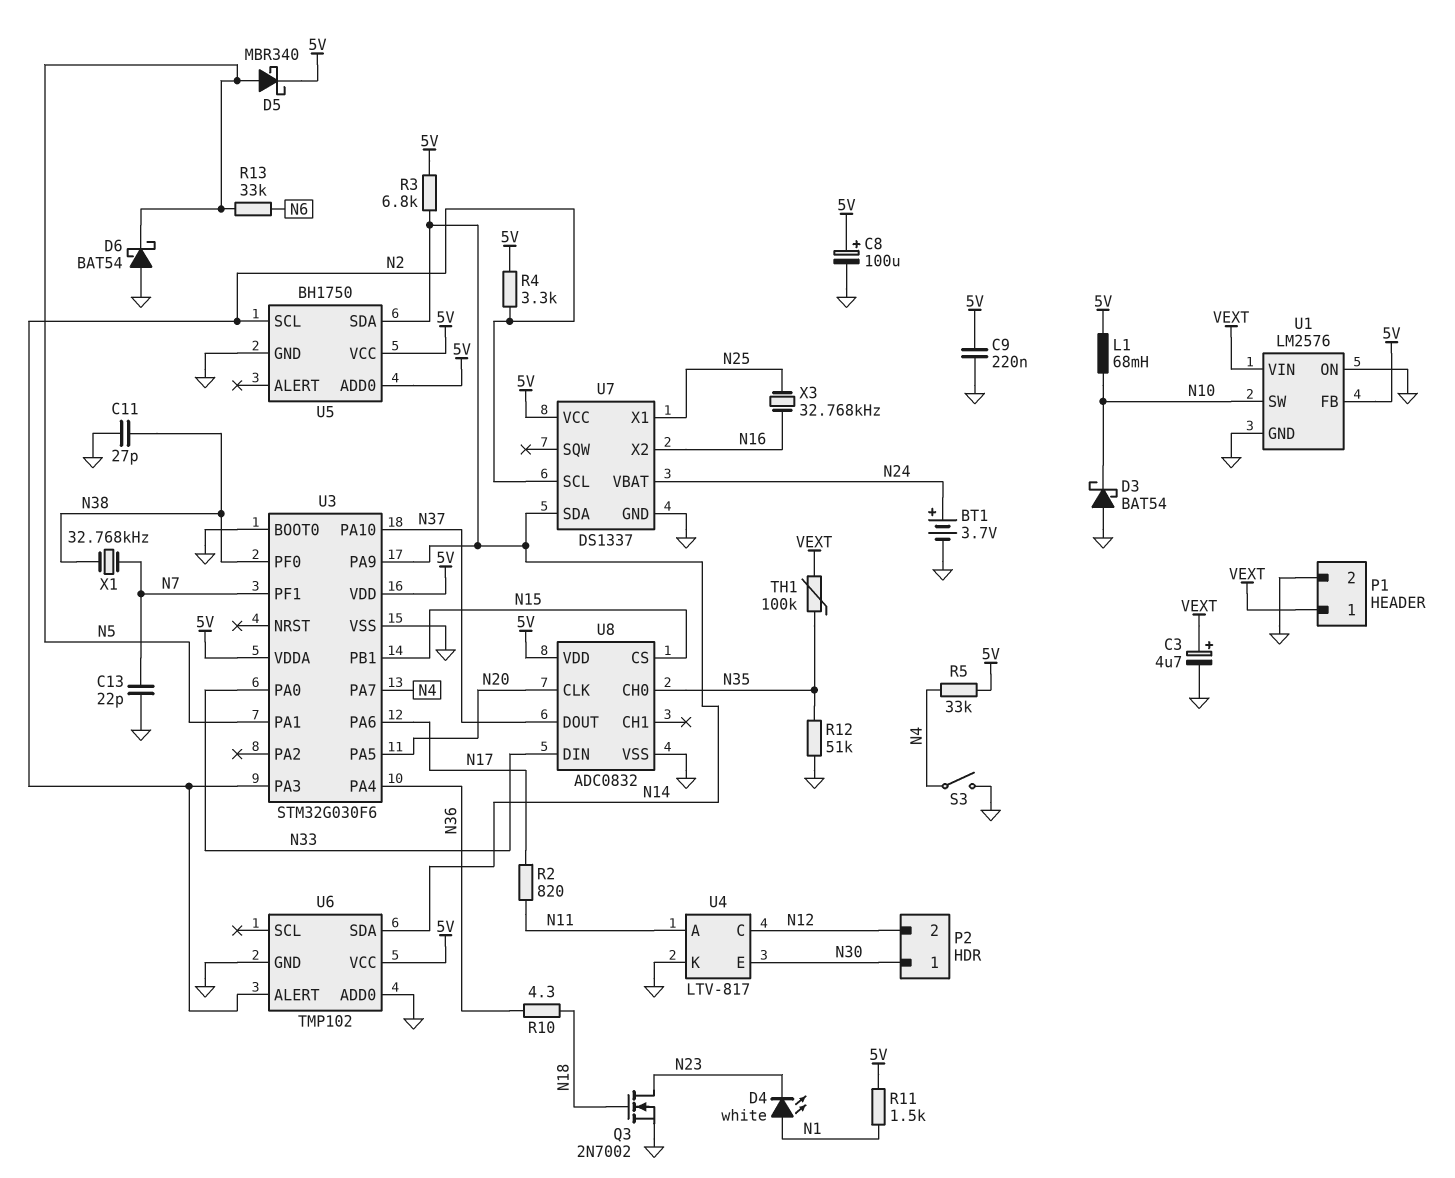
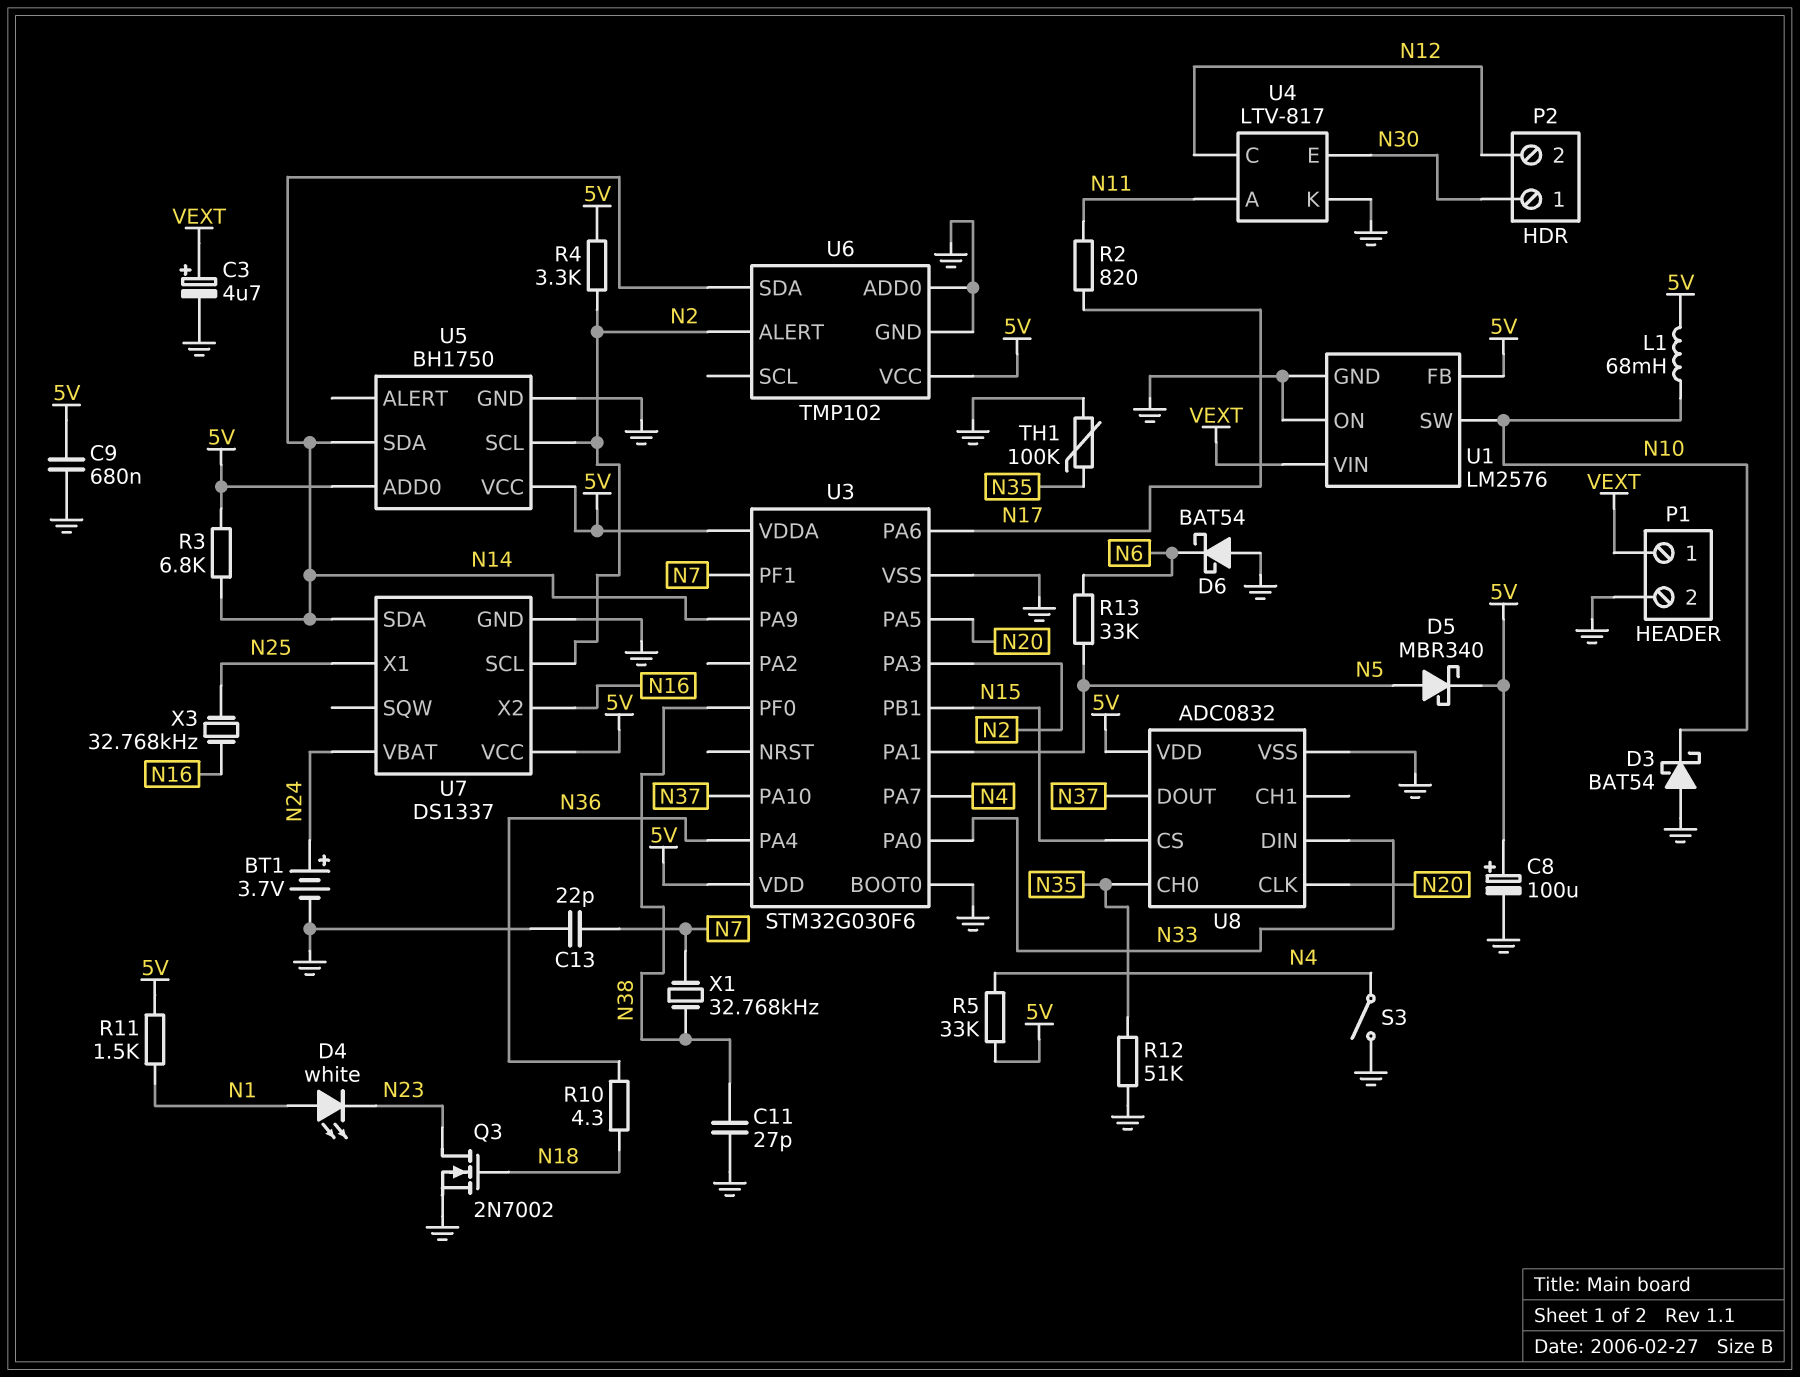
C9: 220nF (5V, GND) -> 680nF (5V, GND)
D6: schottky BAT54 (A GND, K N5) -> schottky BAT54 (A GND, K N6)
TH1: 100k (N35, VEXT) -> 100k (GND, N35)

